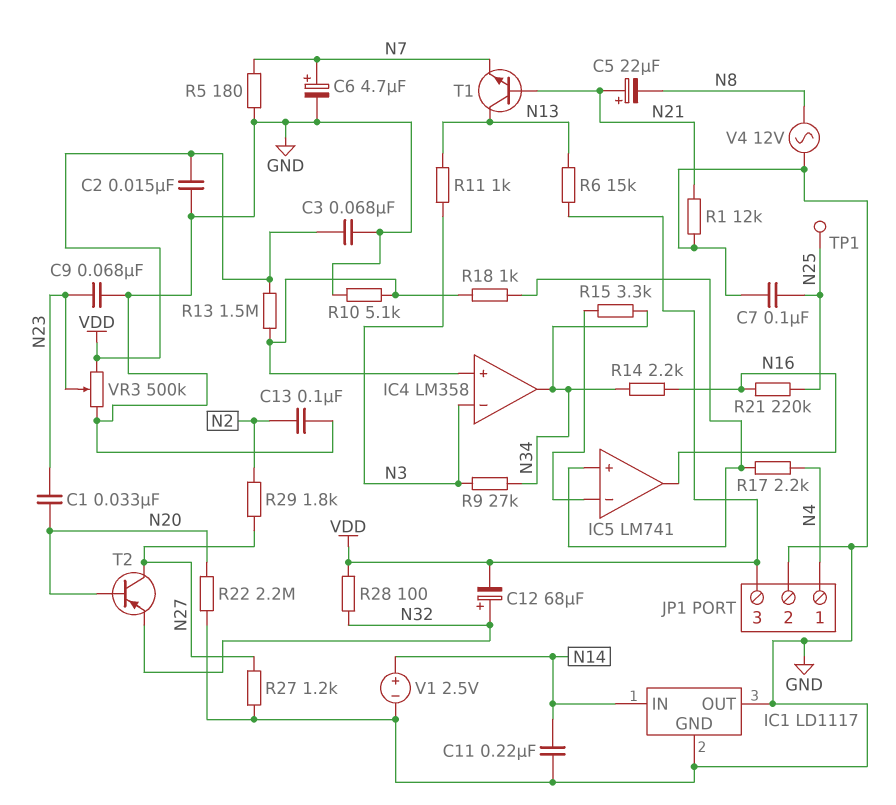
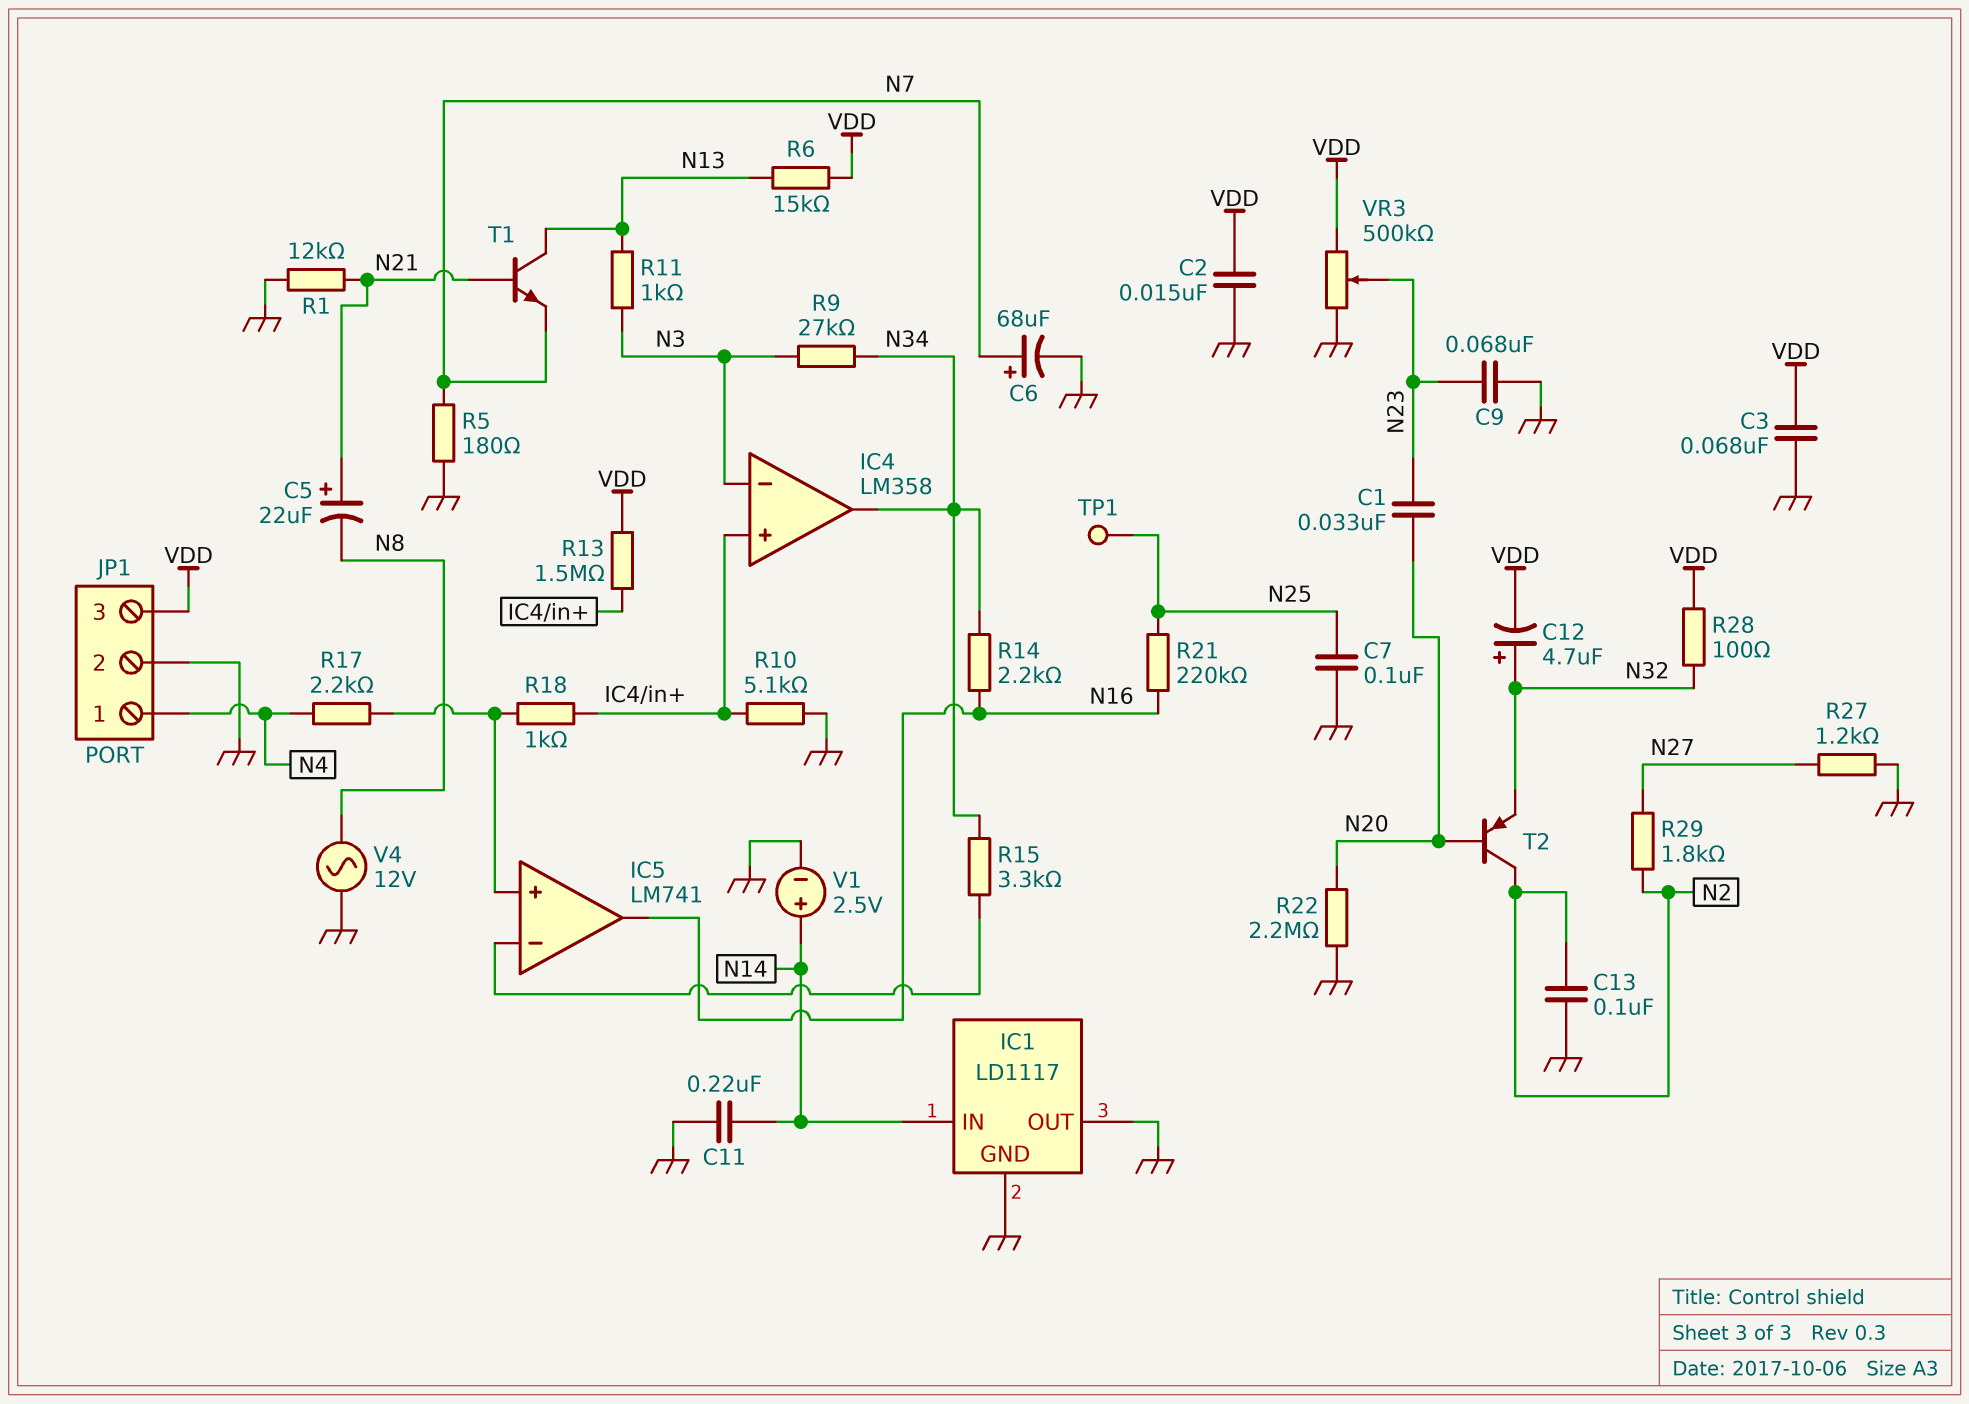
C6: 4.7uF (plus N7, minus GND) -> 68uF (plus N7, minus GND)
C12: 68uF (plus N32, minus VDD) -> 4.7uF (plus N32, minus VDD)
T2: PNP (B N20, C N27, E N32) -> PNP (B N20, C N2, E N32)

